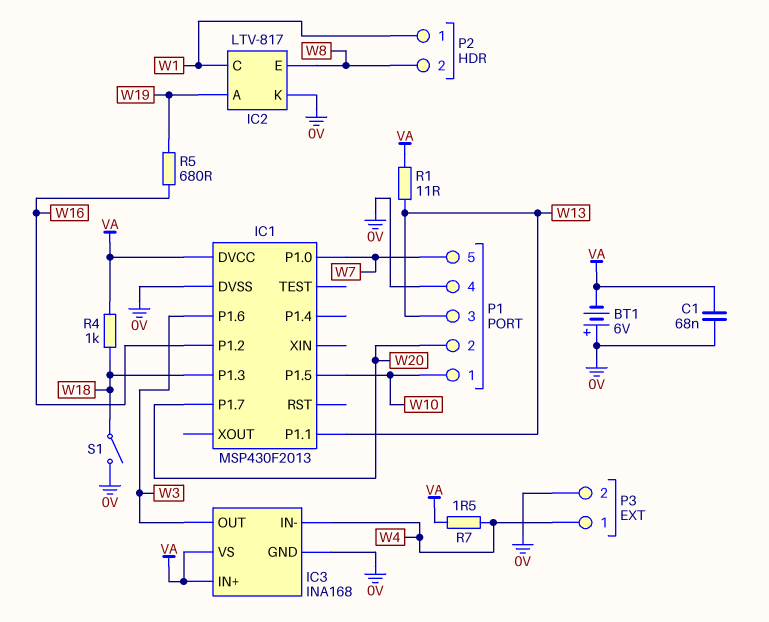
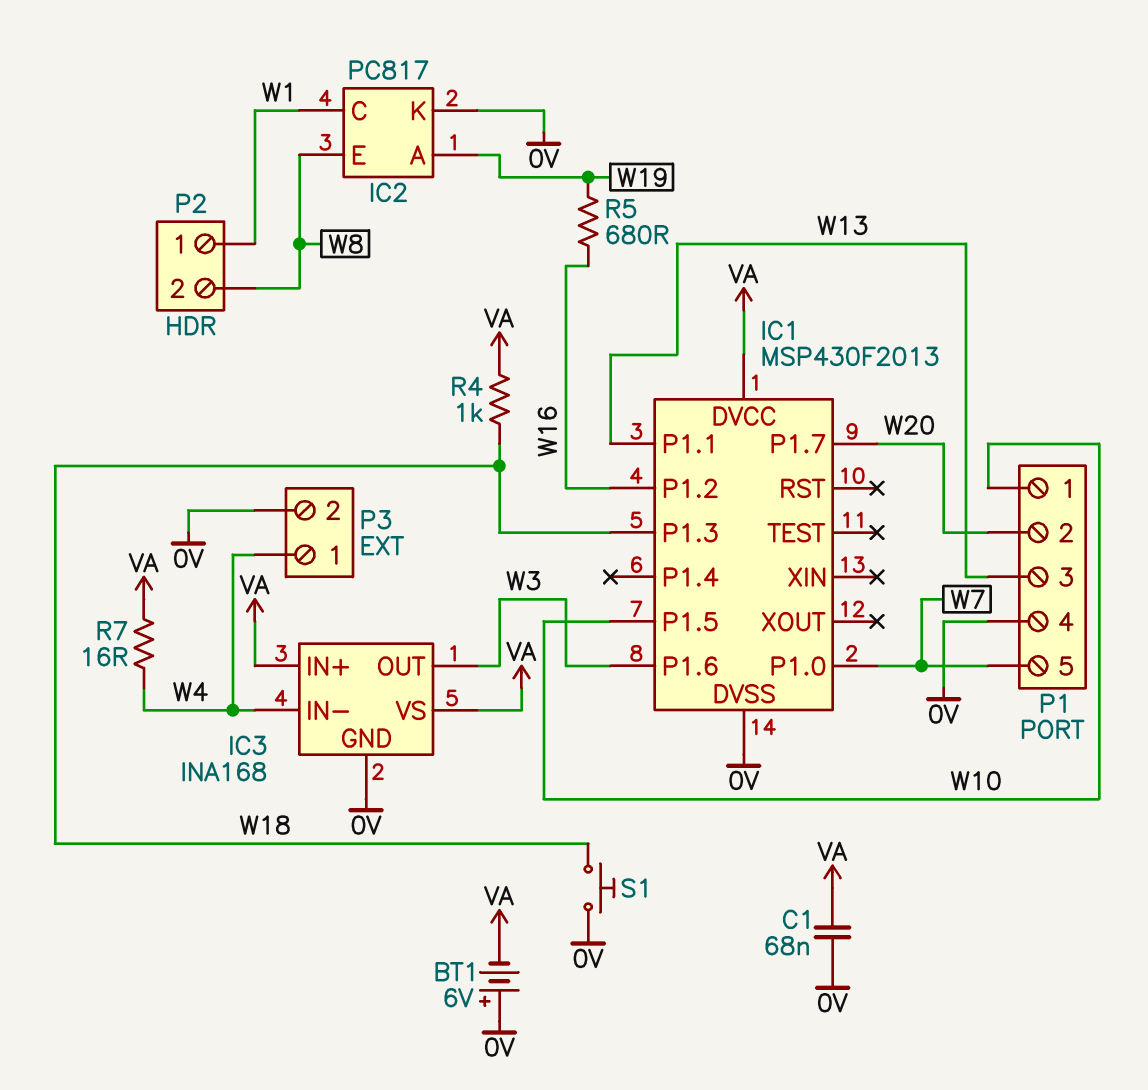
IC2: LTV-817 -> PC817
R1: 11 (VA, W13) -> none
R7: 1.5 (VA, W4) -> 16 (VA, W4)
S1: switch (0V, W18) -> button (0V, W18)

